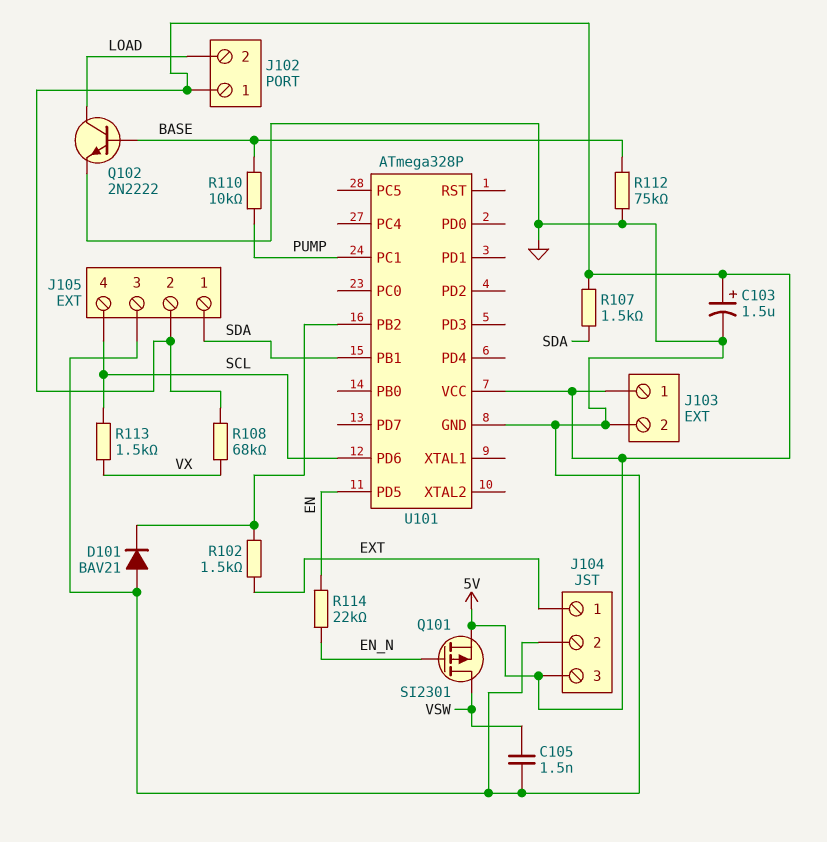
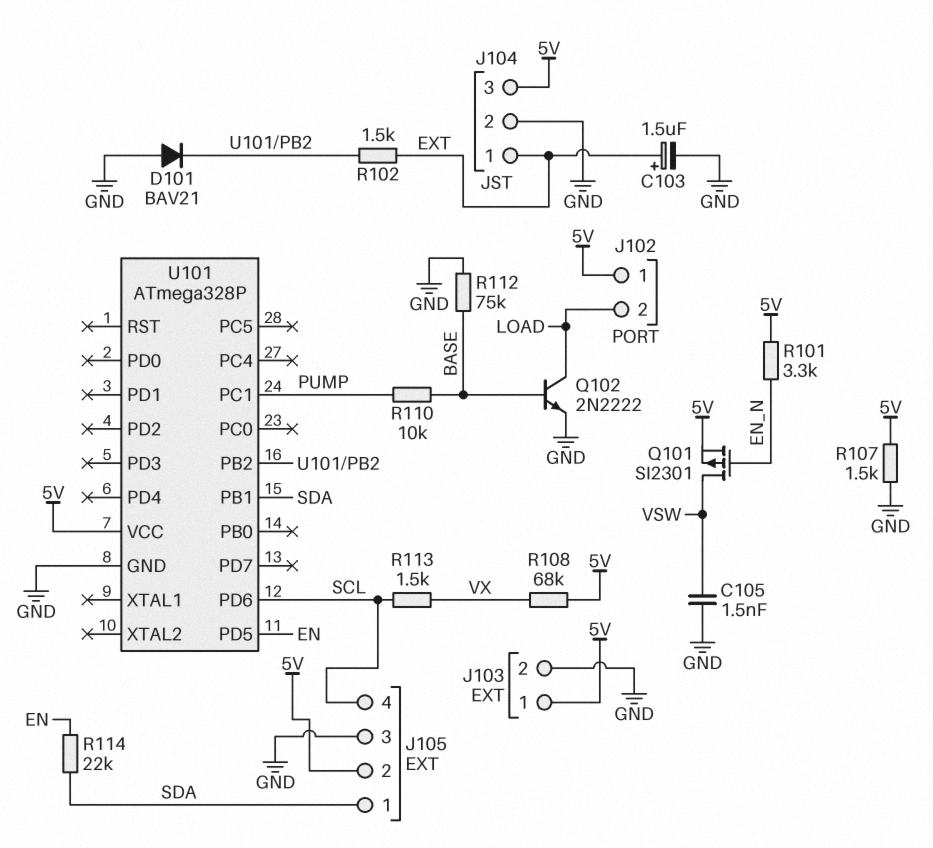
C103: 1.5uF (plus 5V, minus GND) -> 1.5uF (plus EXT, minus GND)
R101: none -> 3.3k (5V, EN_N)
R107: 1.5k (5V, SDA) -> 1.5k (5V, GND)
R114: 22k (EN, EN_N) -> 22k (EN, SDA)

